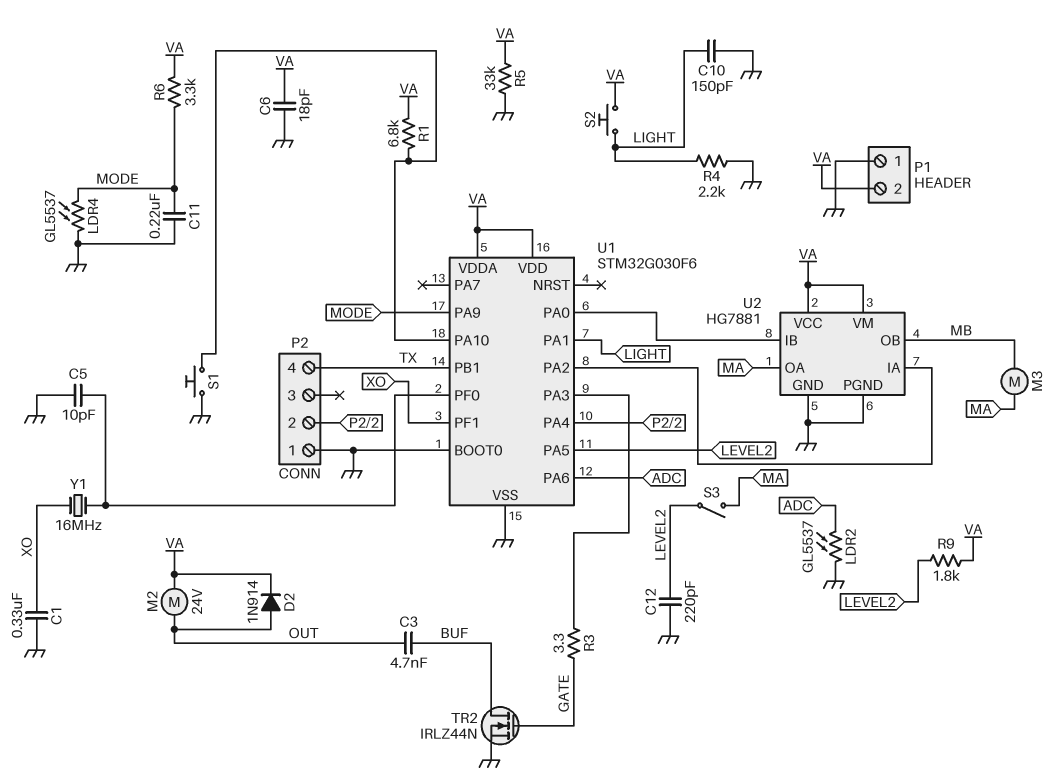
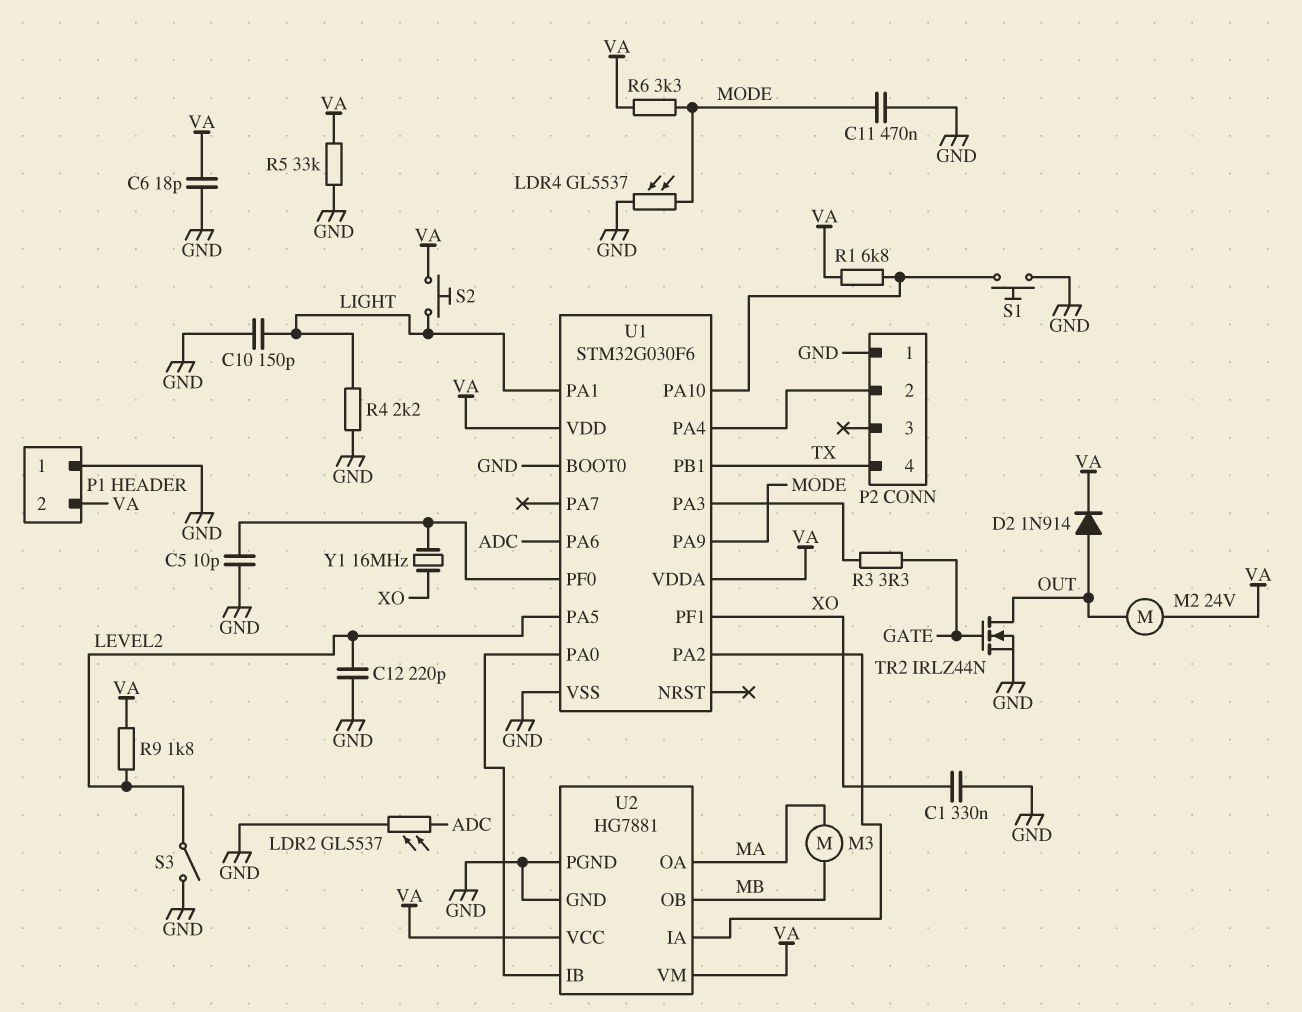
C3: 4.7nF (BUF, OUT) -> none
C11: 220nF (GND, MODE) -> 470nF (GND, MODE)
S3: switch (LEVEL2, MA) -> switch (GND, LEVEL2)
TR2: NMOS IRLZ44N (G GATE, D BUF, S GND) -> NMOS IRLZ44N (G GATE, D OUT, S GND)

